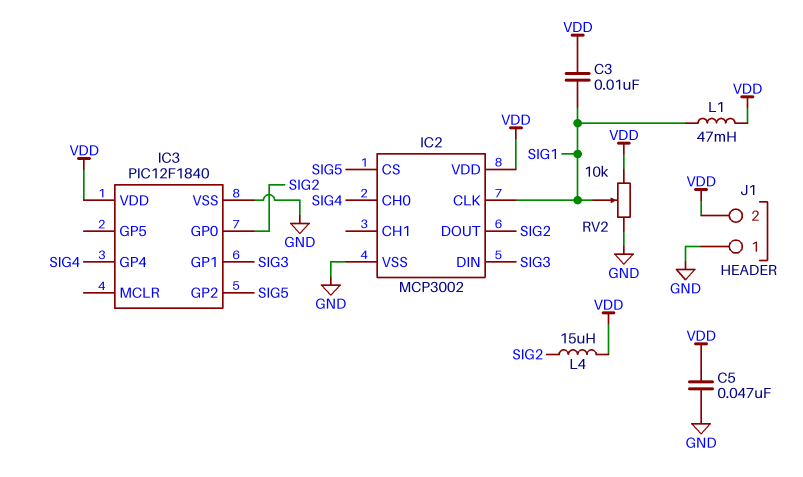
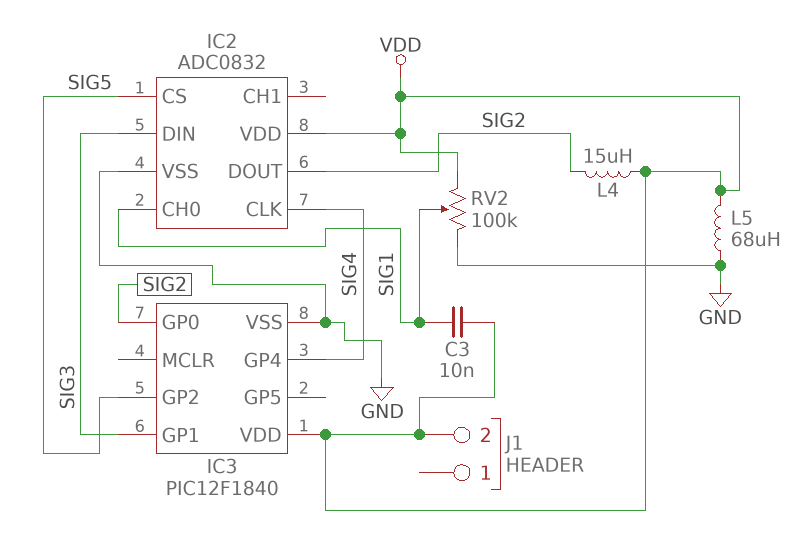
C5: 47nF (GND, VDD) -> none
IC2: MCP3002 -> ADC0832
IC2 pin CH0: SIG4 -> SIG1
IC2 pin CLK: SIG1 -> SIG4
J1 pin 1: GND -> none
L1: 47mH (SIG1, VDD) -> none
L5: none -> 68uH (GND, VDD)
RV2: 10k (GND, VDD, wiper SIG1) -> 100k (GND, VDD, wiper SIG1)

